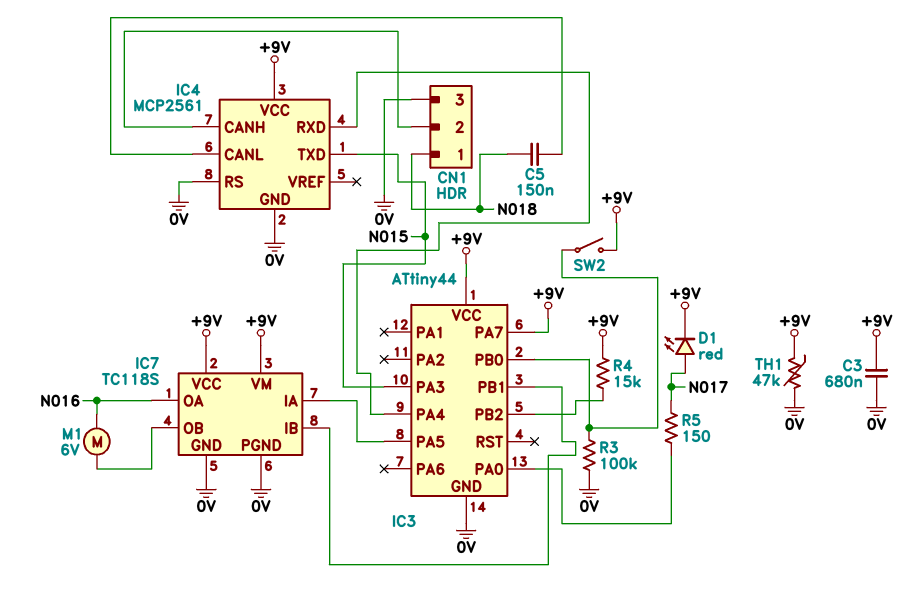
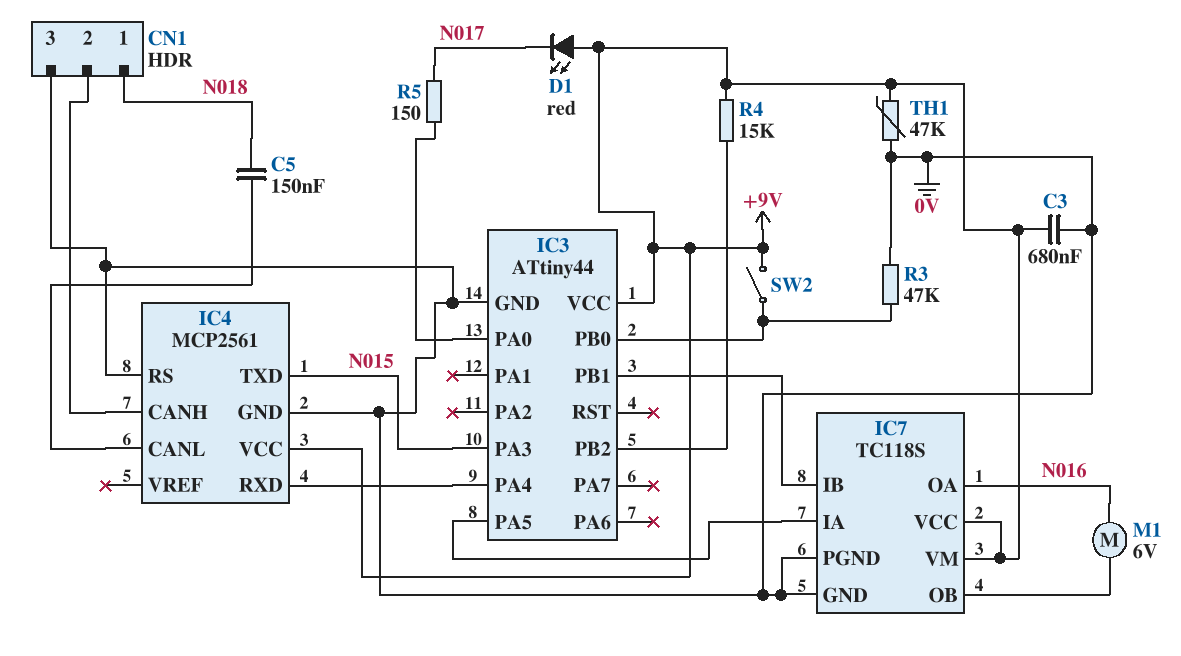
D1: LED red (A N017, K +9V) -> LED red (A +9V, K N017)
IC3 pin PA7: +9V -> none
R3: 100k (0V, IC3/PB0) -> 47k (0V, IC3/PB0)

